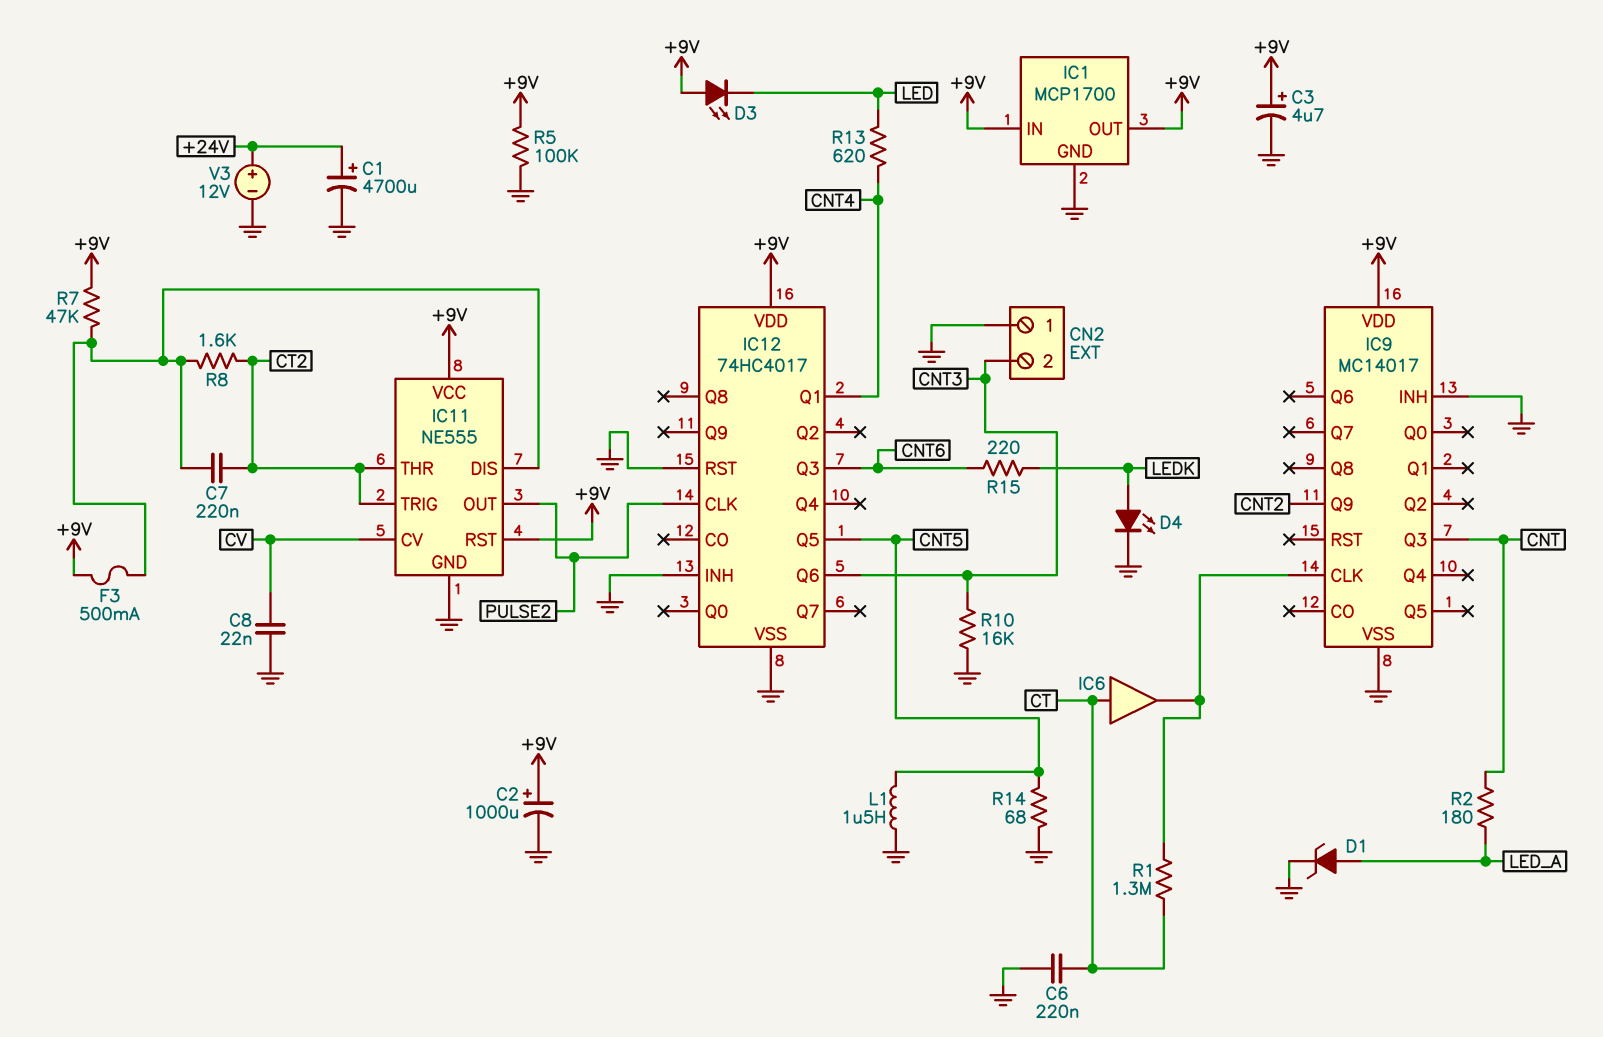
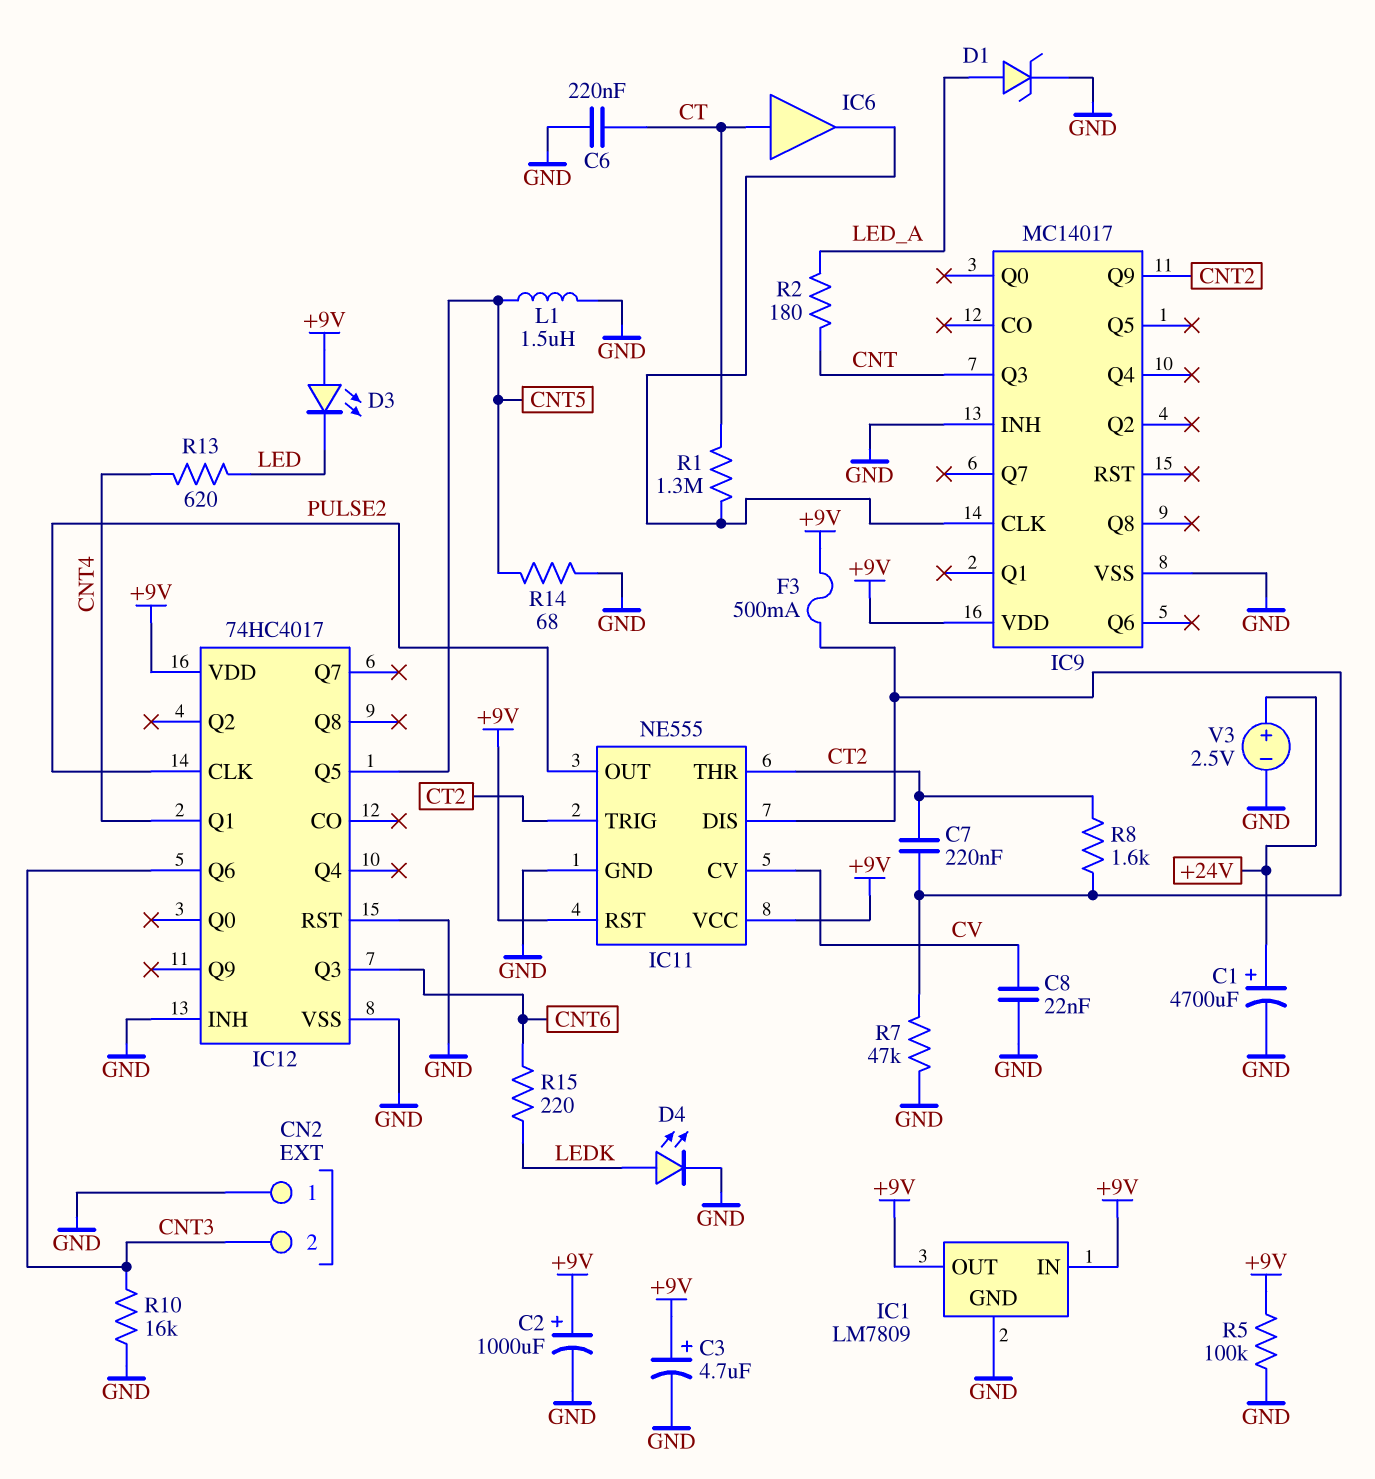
IC1: MCP1700 -> LM7809
R7: 47k (+9V, IC11/DIS) -> 47k (GND, IC11/DIS)
V3: 12V (plus +24V, minus GND) -> 2.5V (plus +24V, minus GND)

